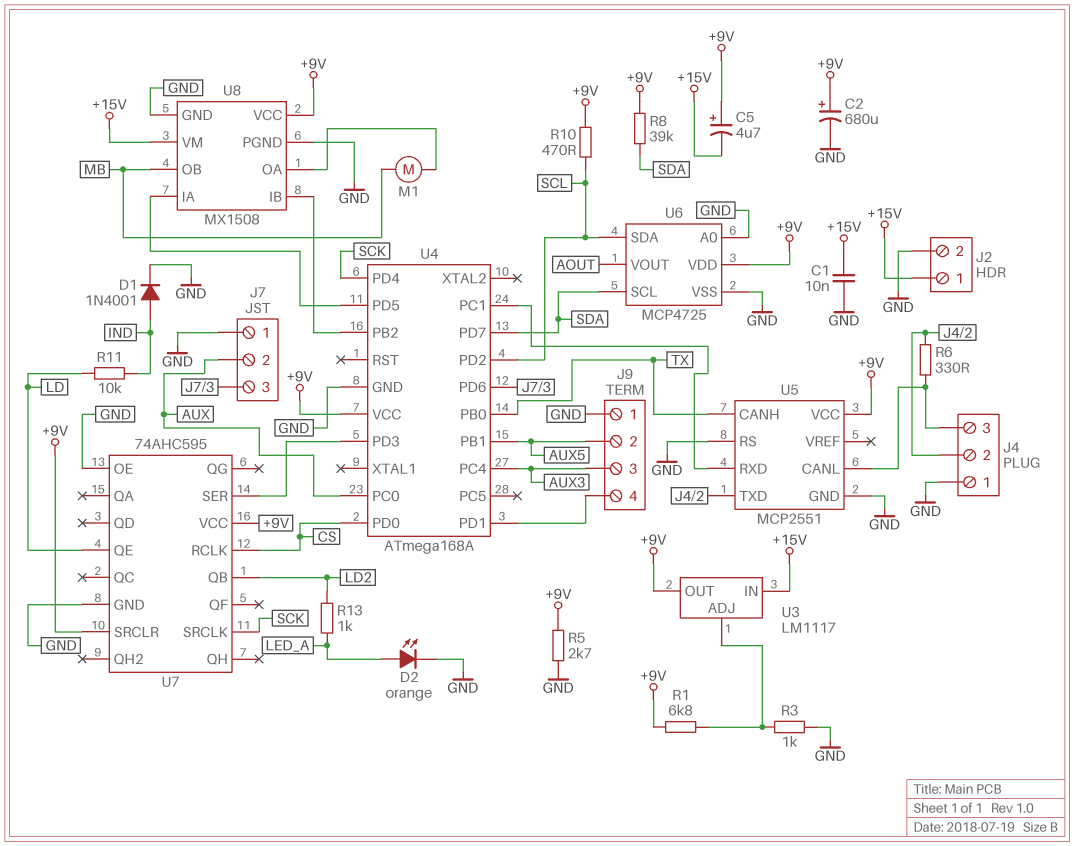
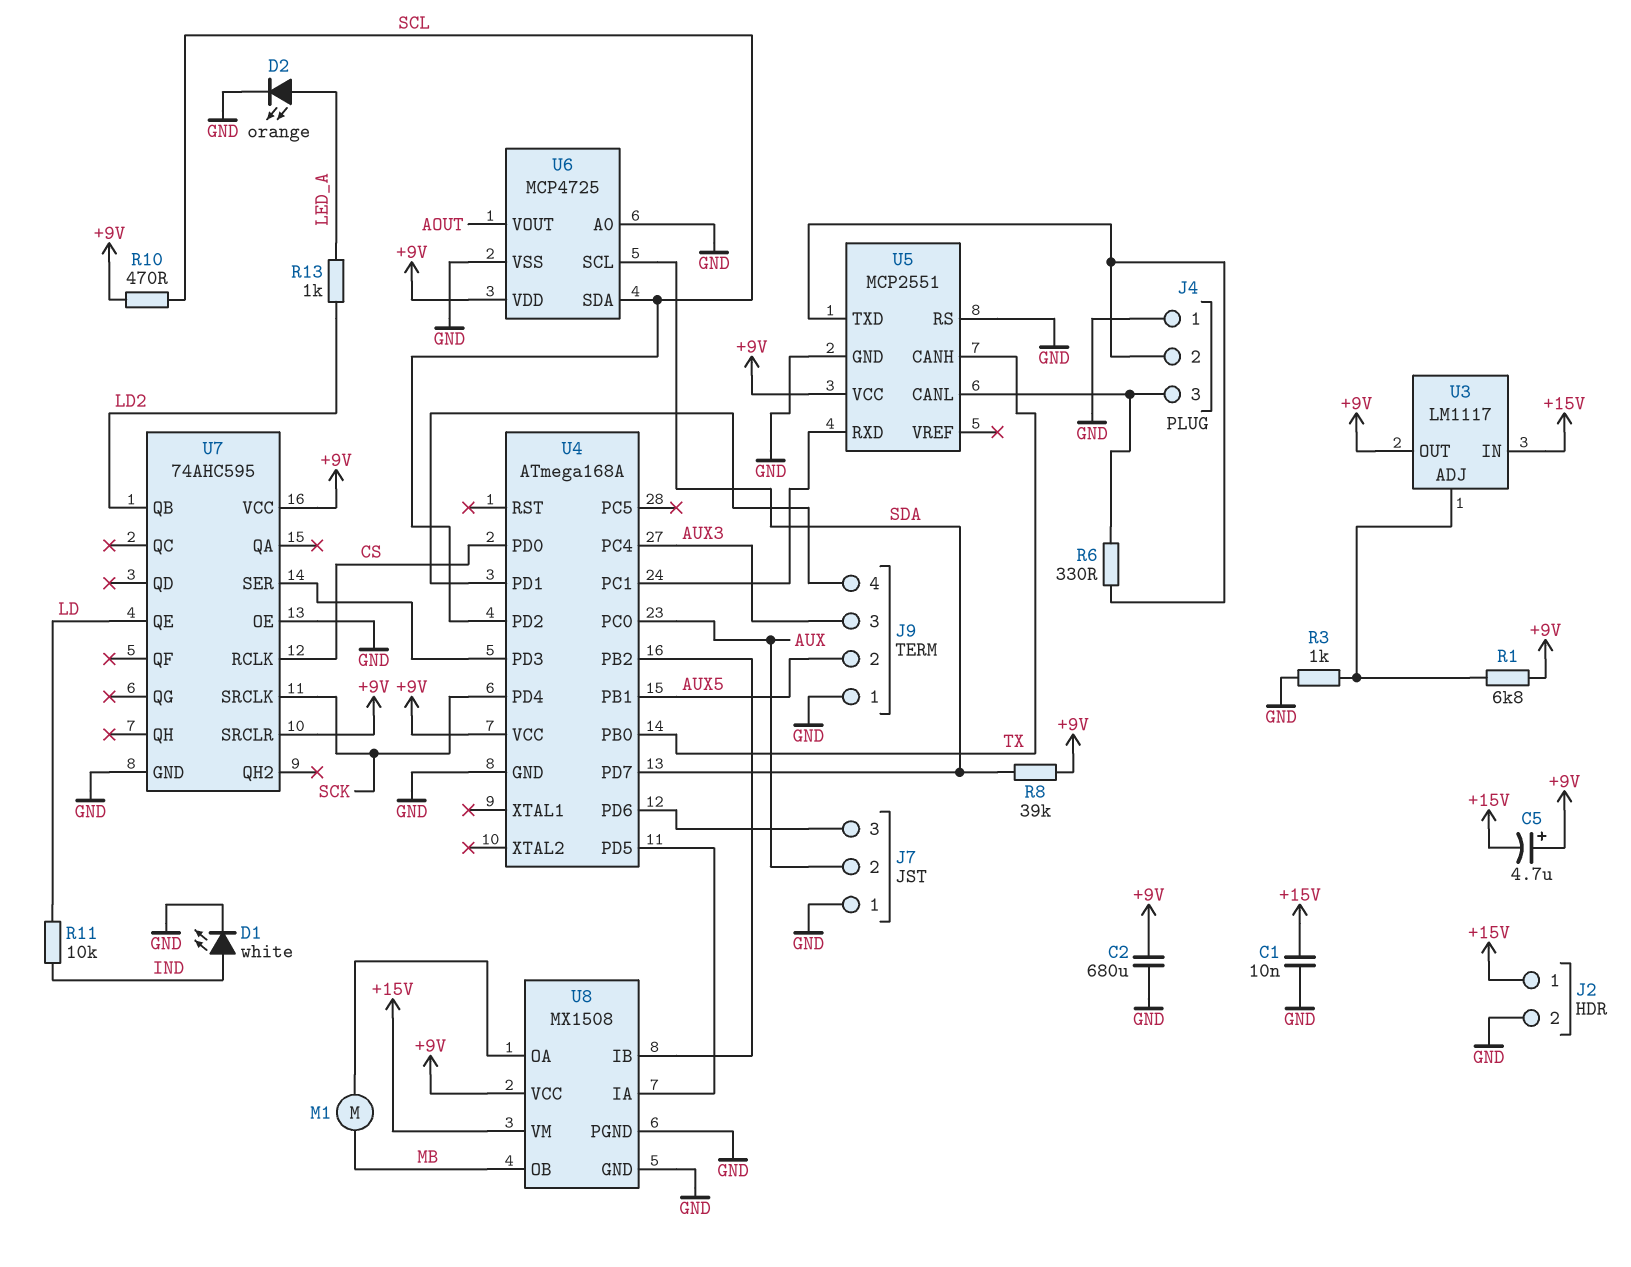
C2: 680uF (plus +9V, minus GND) -> 680uF (+9V, GND)
D1: diode 1N4001 (A IND, K GND) -> LED white (A IND, K GND)
R5: 2.7k (+9V, GND) -> none

